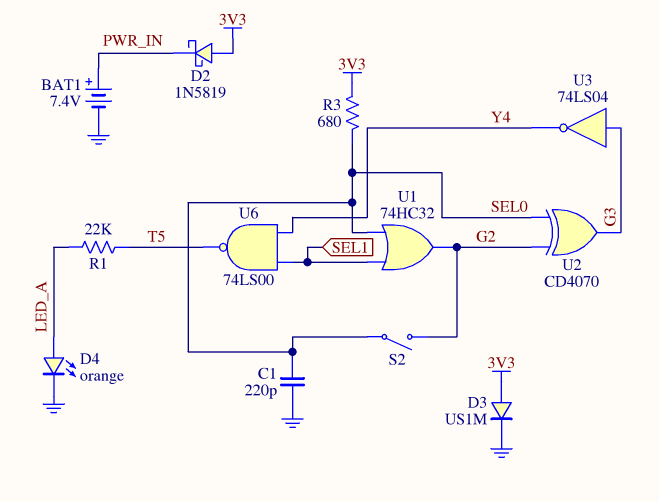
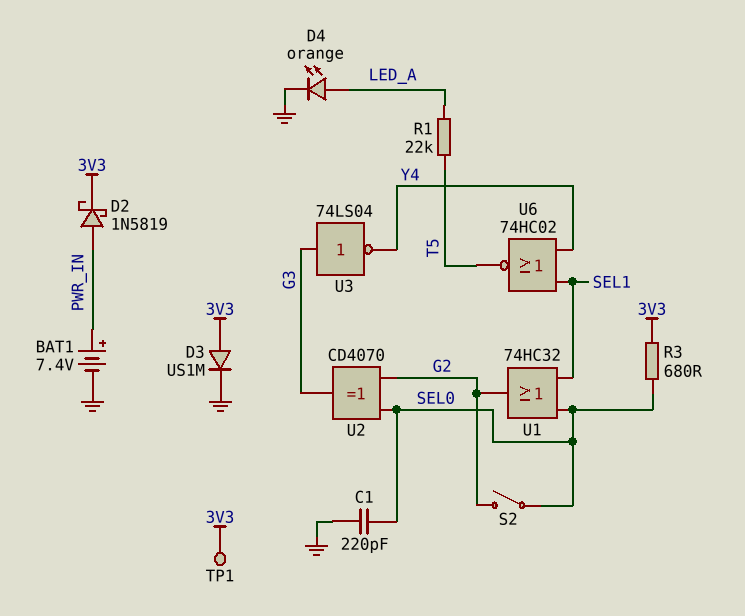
D2: schottky 1N5819 (A 3V3, K PWR_IN) -> schottky 1N5819 (A PWR_IN, K 3V3)
TP1: none -> test point (3V3)
U6: NAND 74LS00 (in SEL1, in Y4, out T5) -> NOR 74HC02 (in SEL1, in Y4, out T5)

